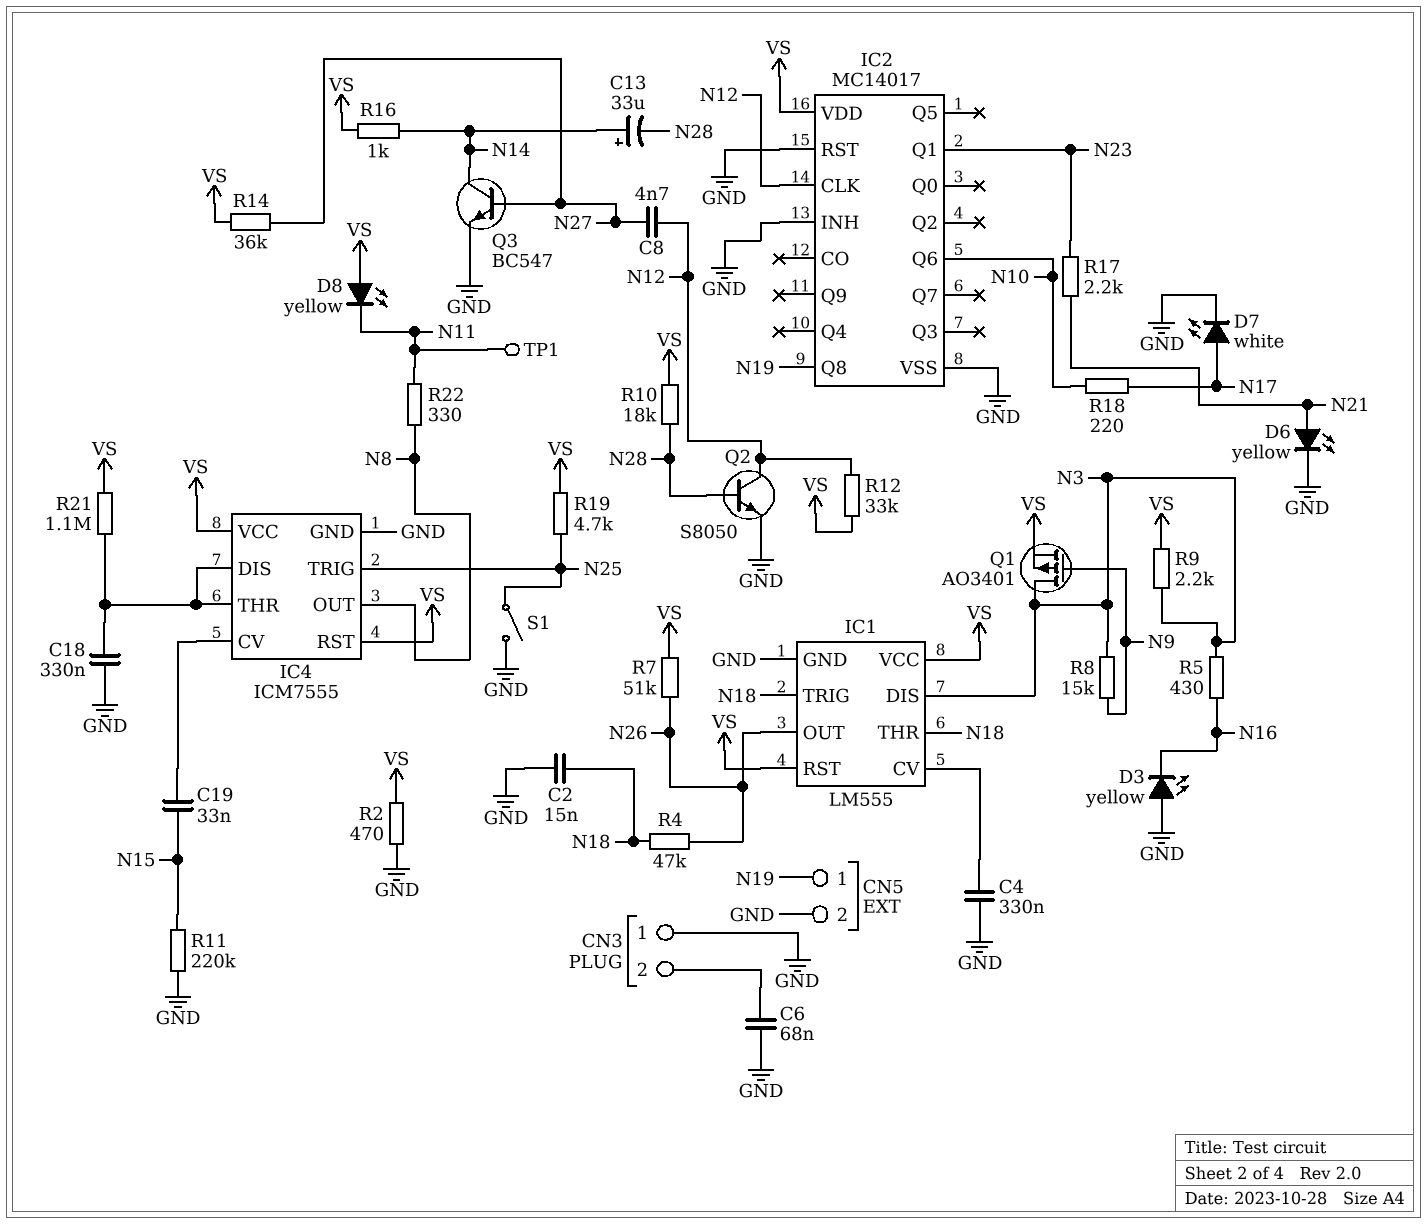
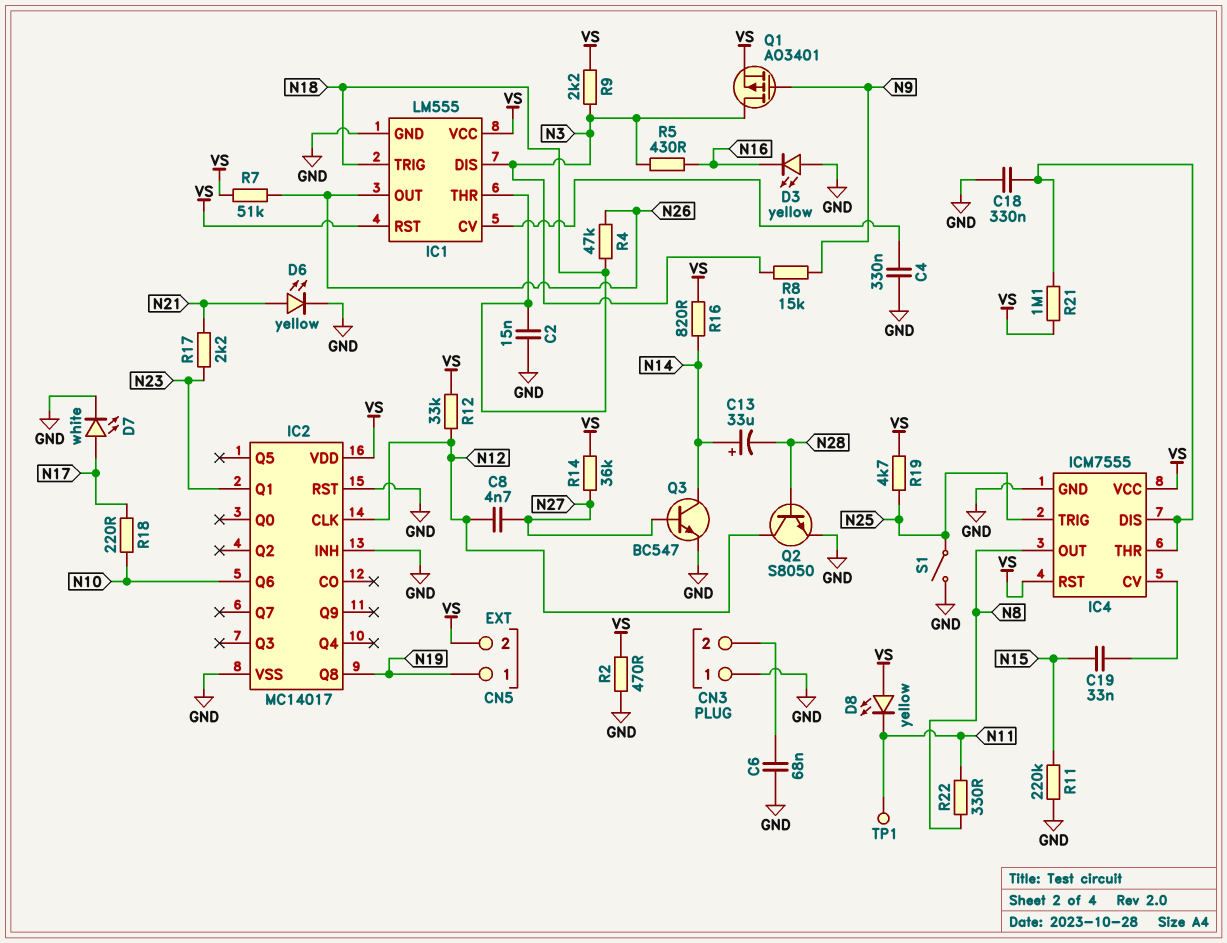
CN5 pin 2: GND -> VS
R10: 18k (N28, VS) -> none
R16: 1k (N14, VS) -> 820 (N14, VS)

